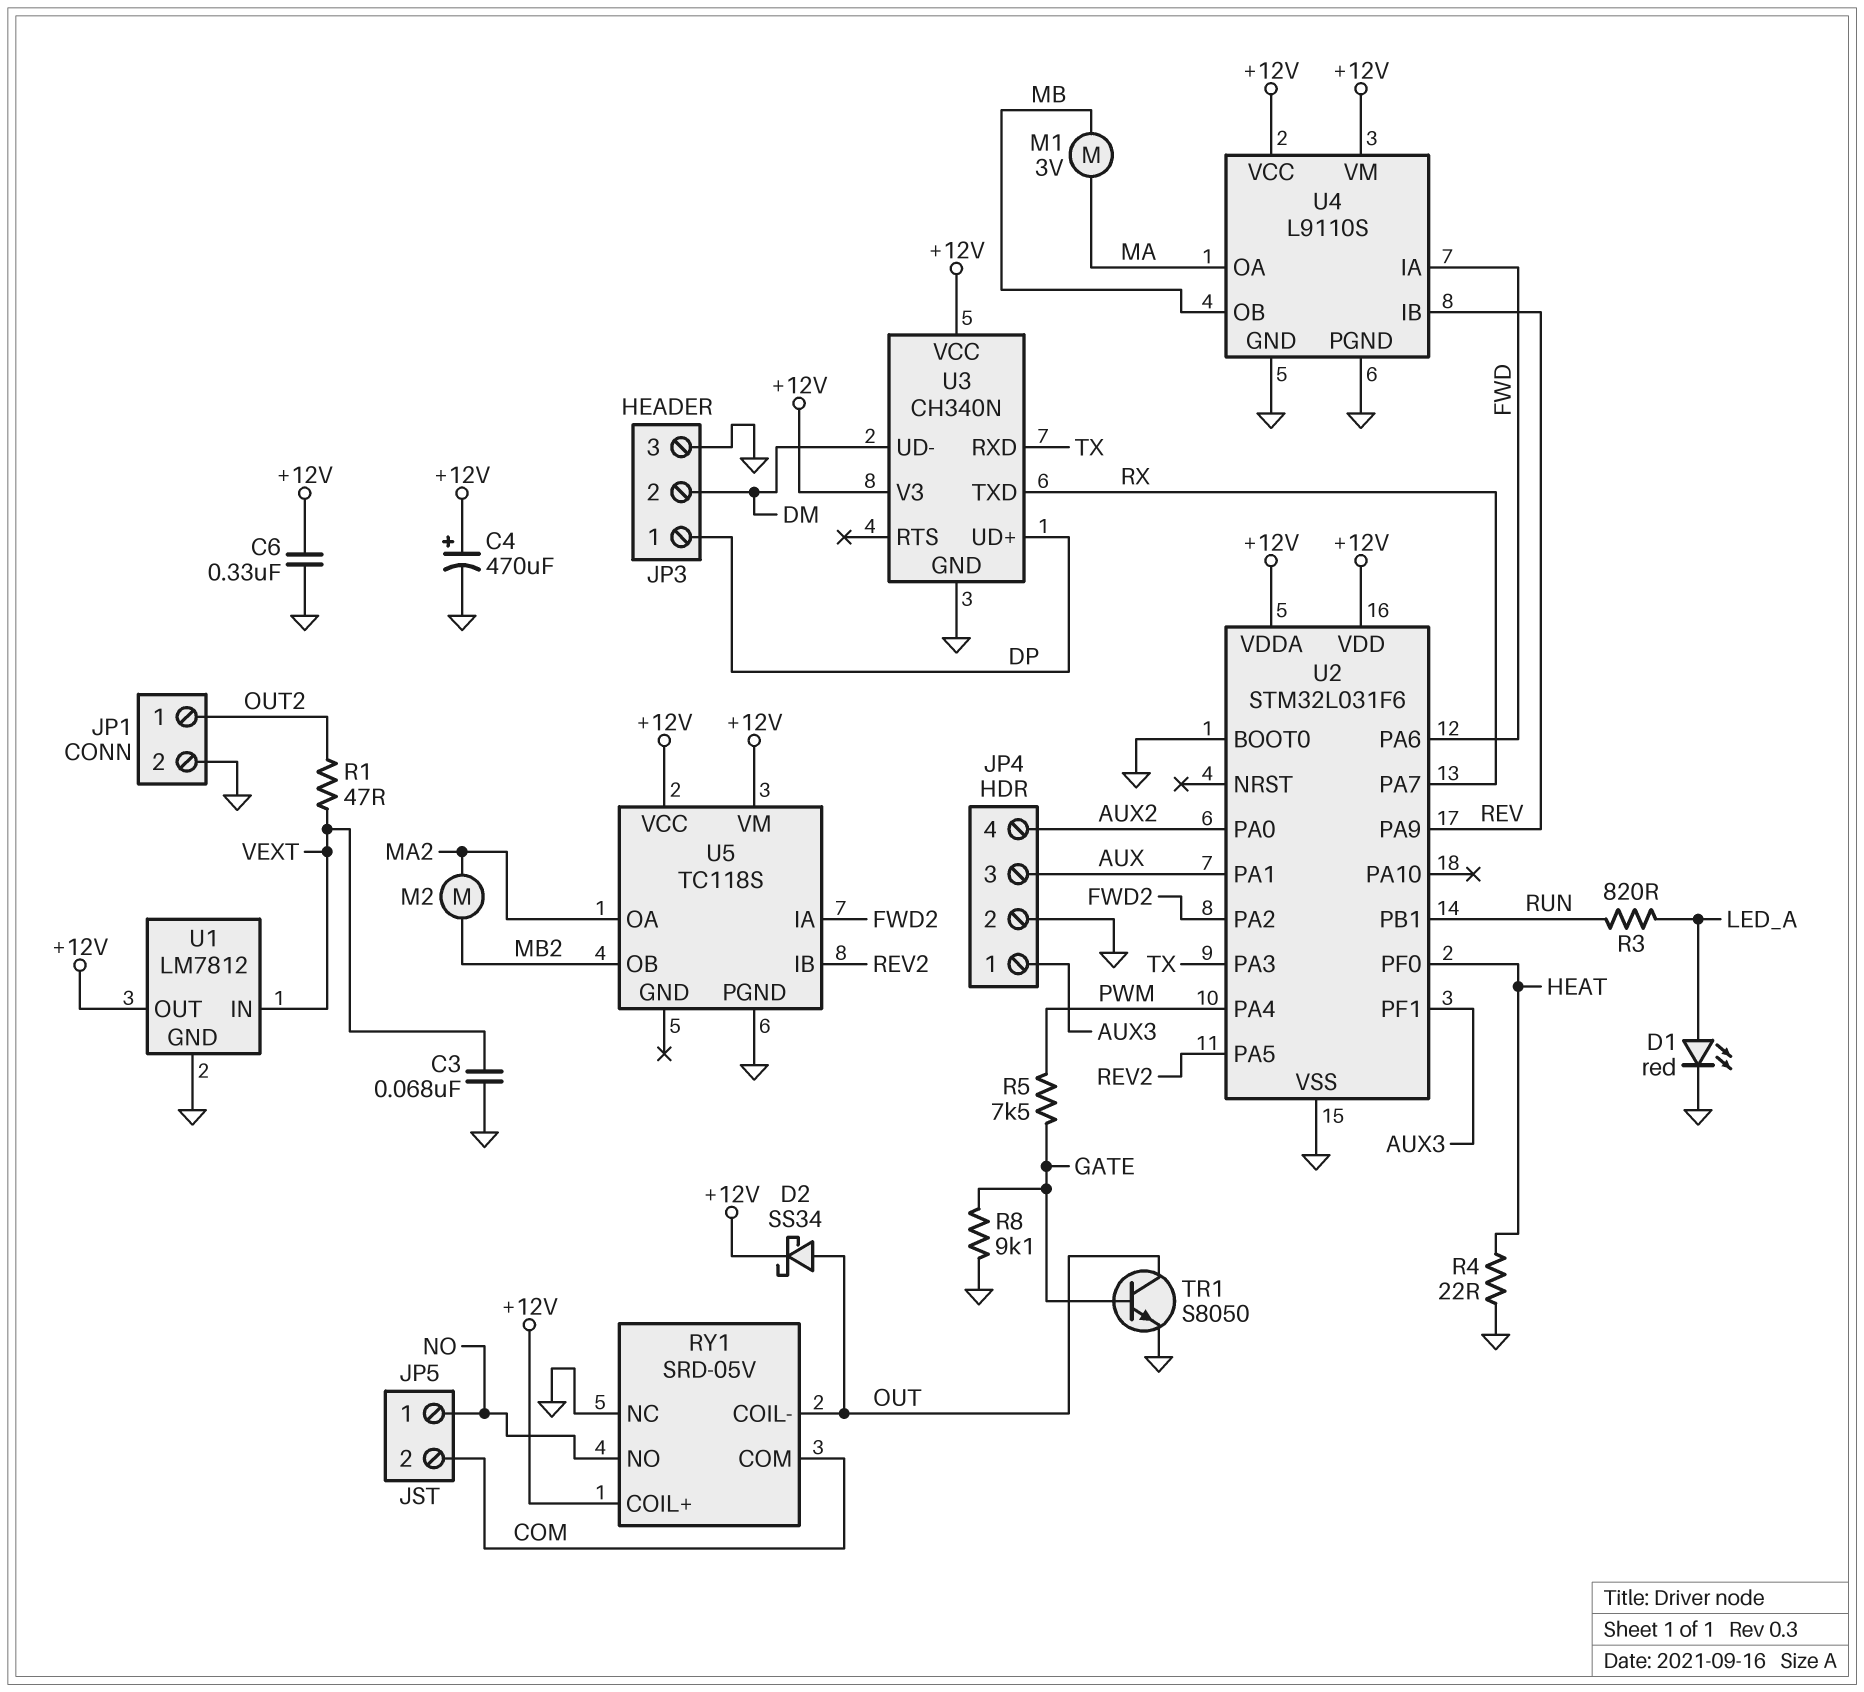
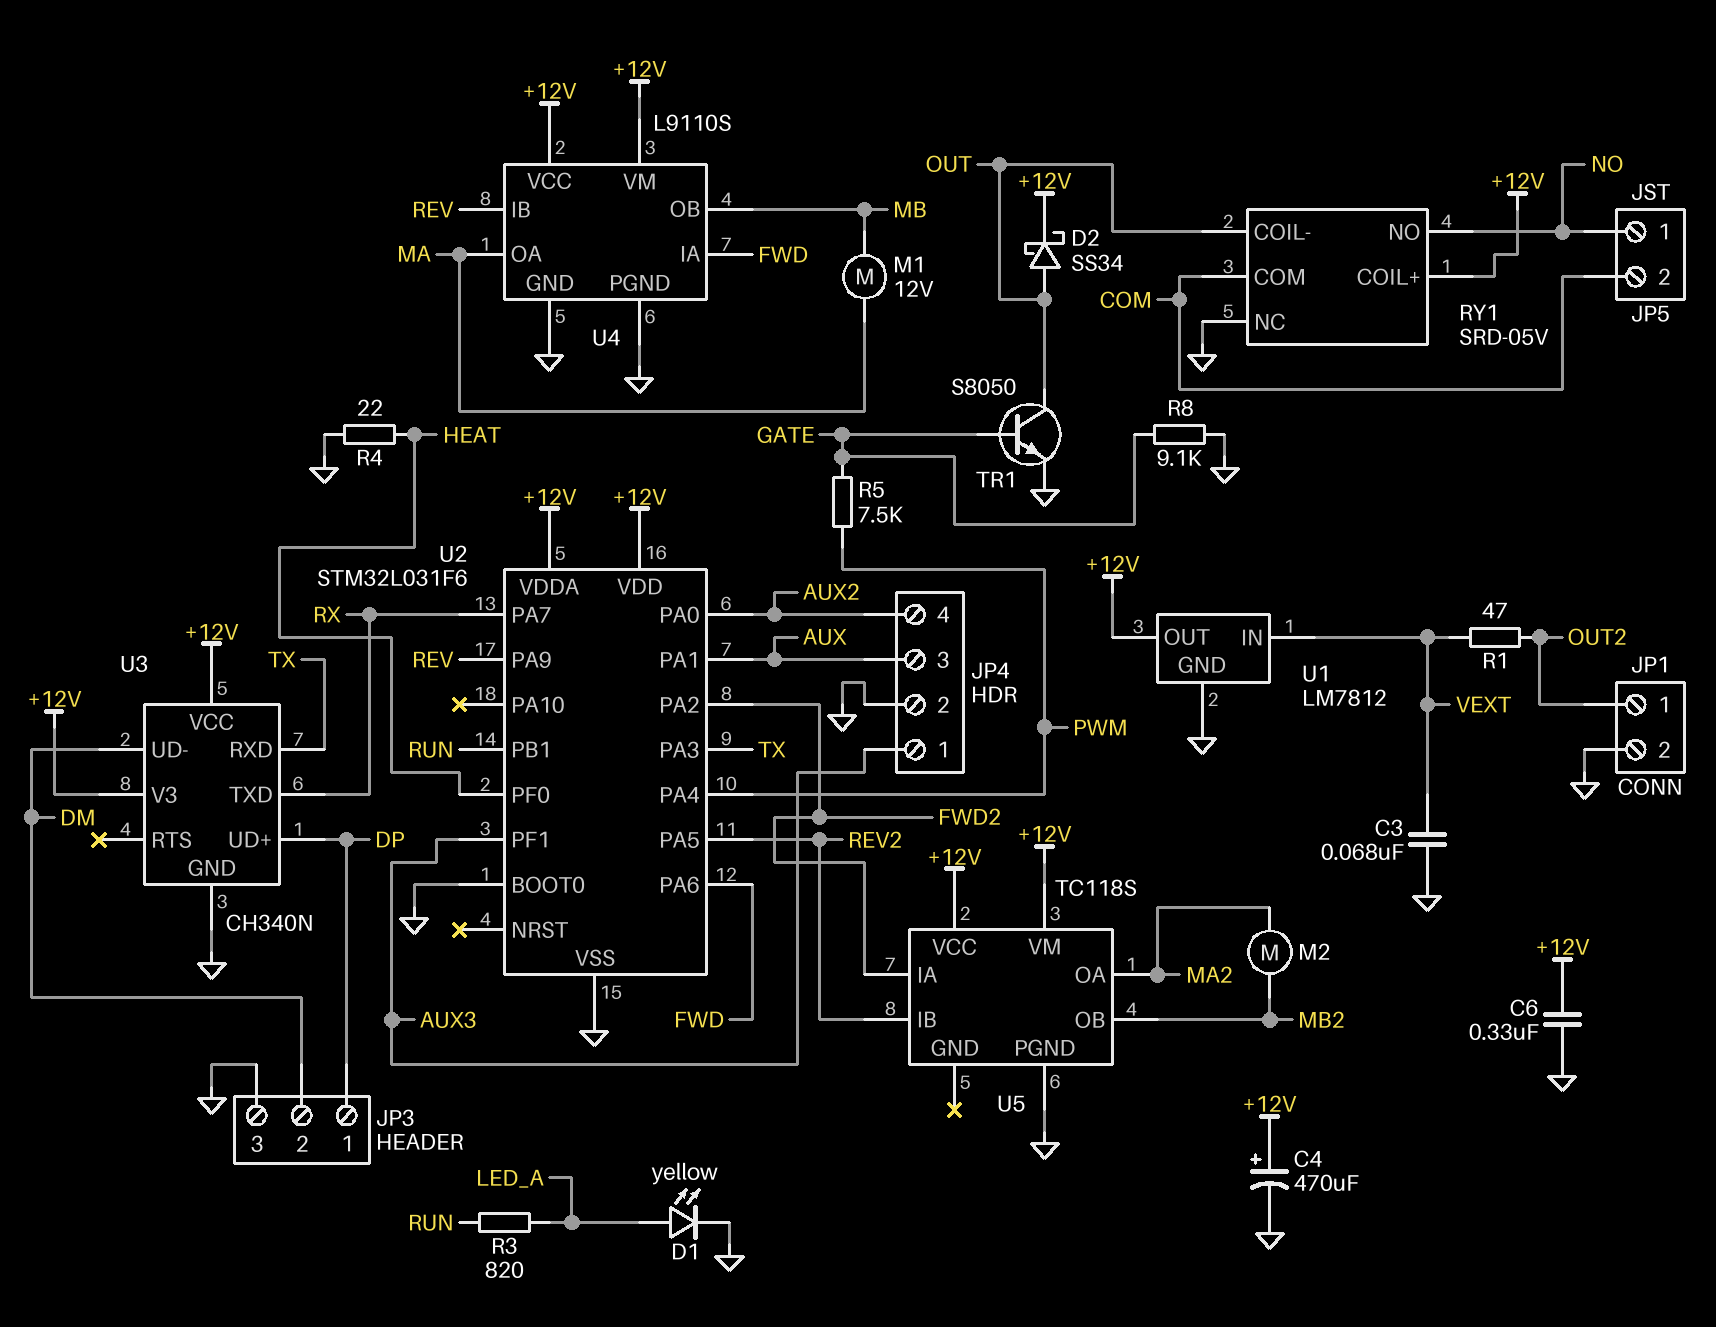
D1: LED red (A LED_A, K GND) -> LED yellow (A LED_A, K GND)
M1: motor 3V (MA, MB) -> motor 12V (MA, MB)

